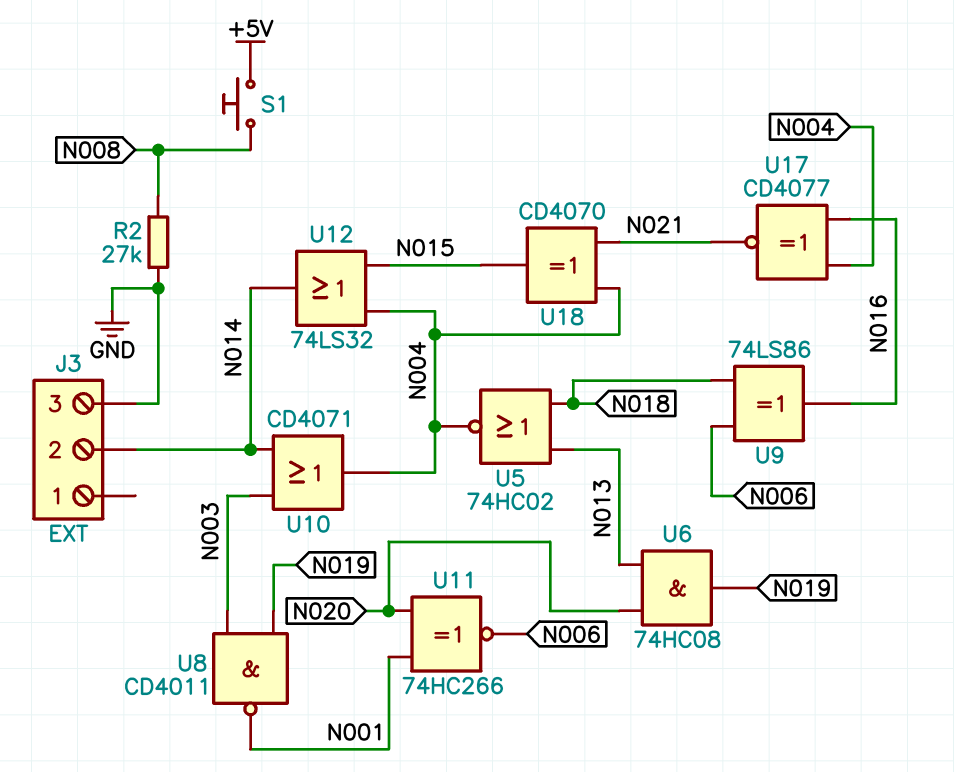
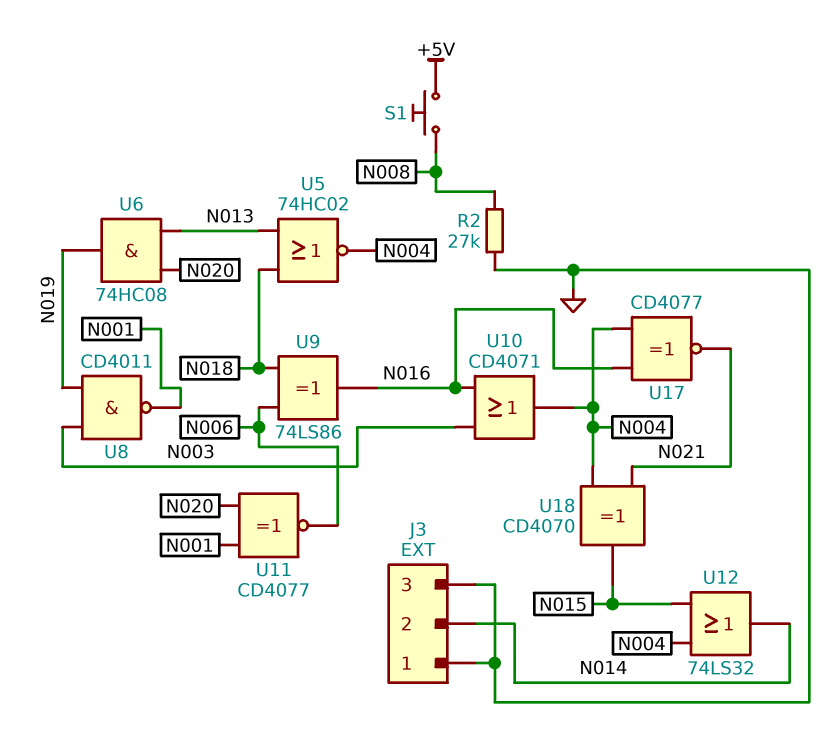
J3 pin 1: none -> GND
U10: OR CD4071 (in N003, in N014, out N004) -> OR CD4071 (in N003, in N016, out N004)
U11: XNOR 74HC266 (in N001, in N020, out N006) -> XNOR CD4077 (in N001, in N020, out N006)

